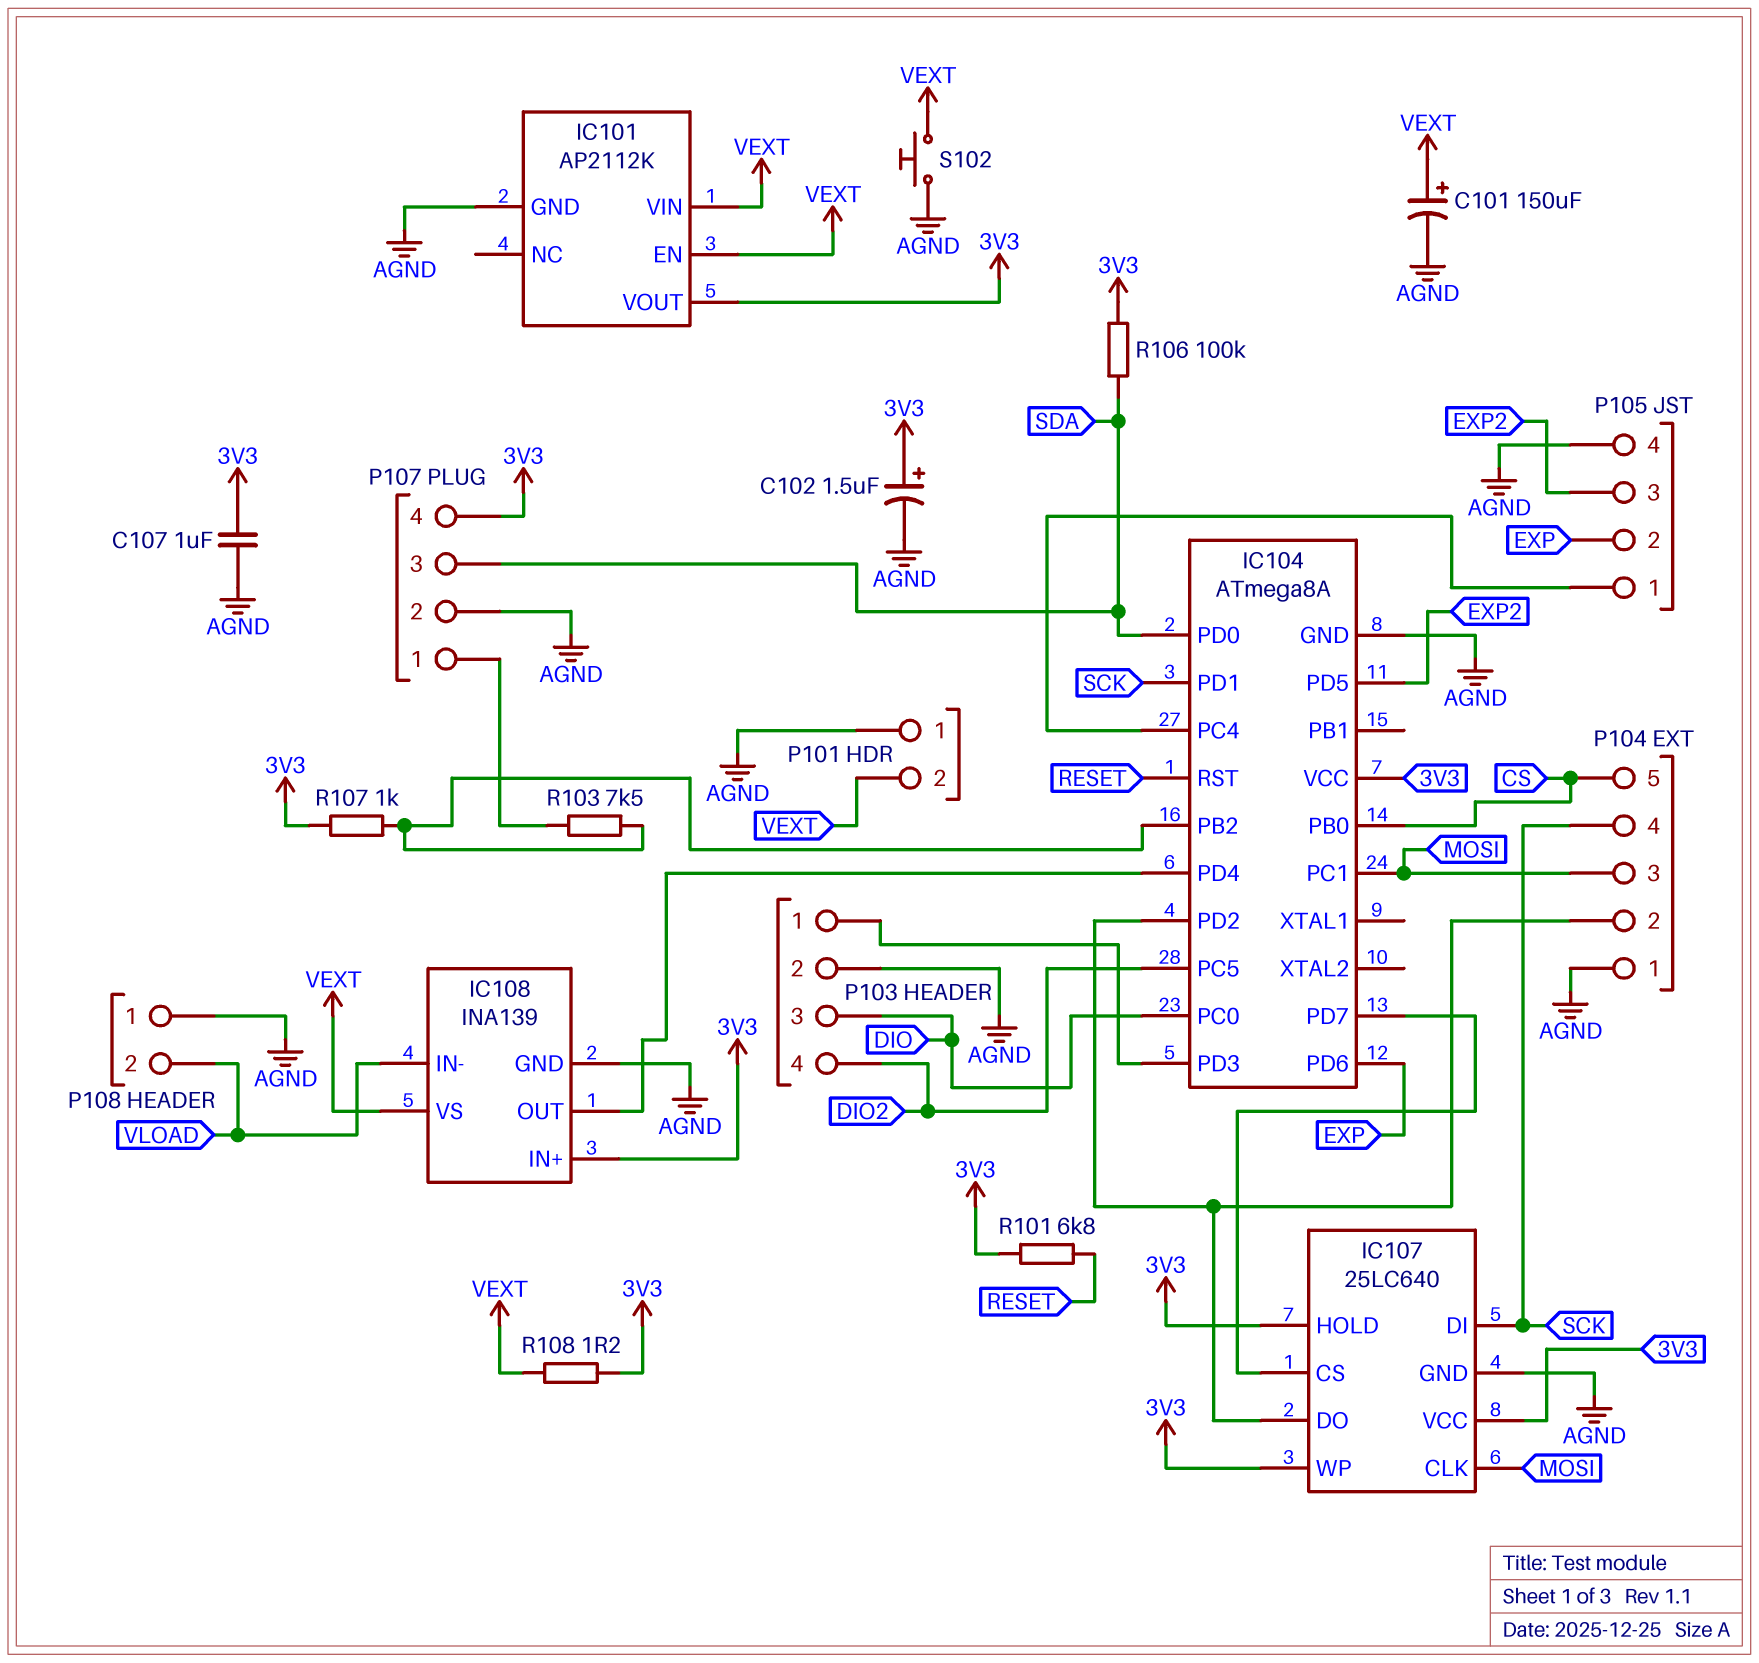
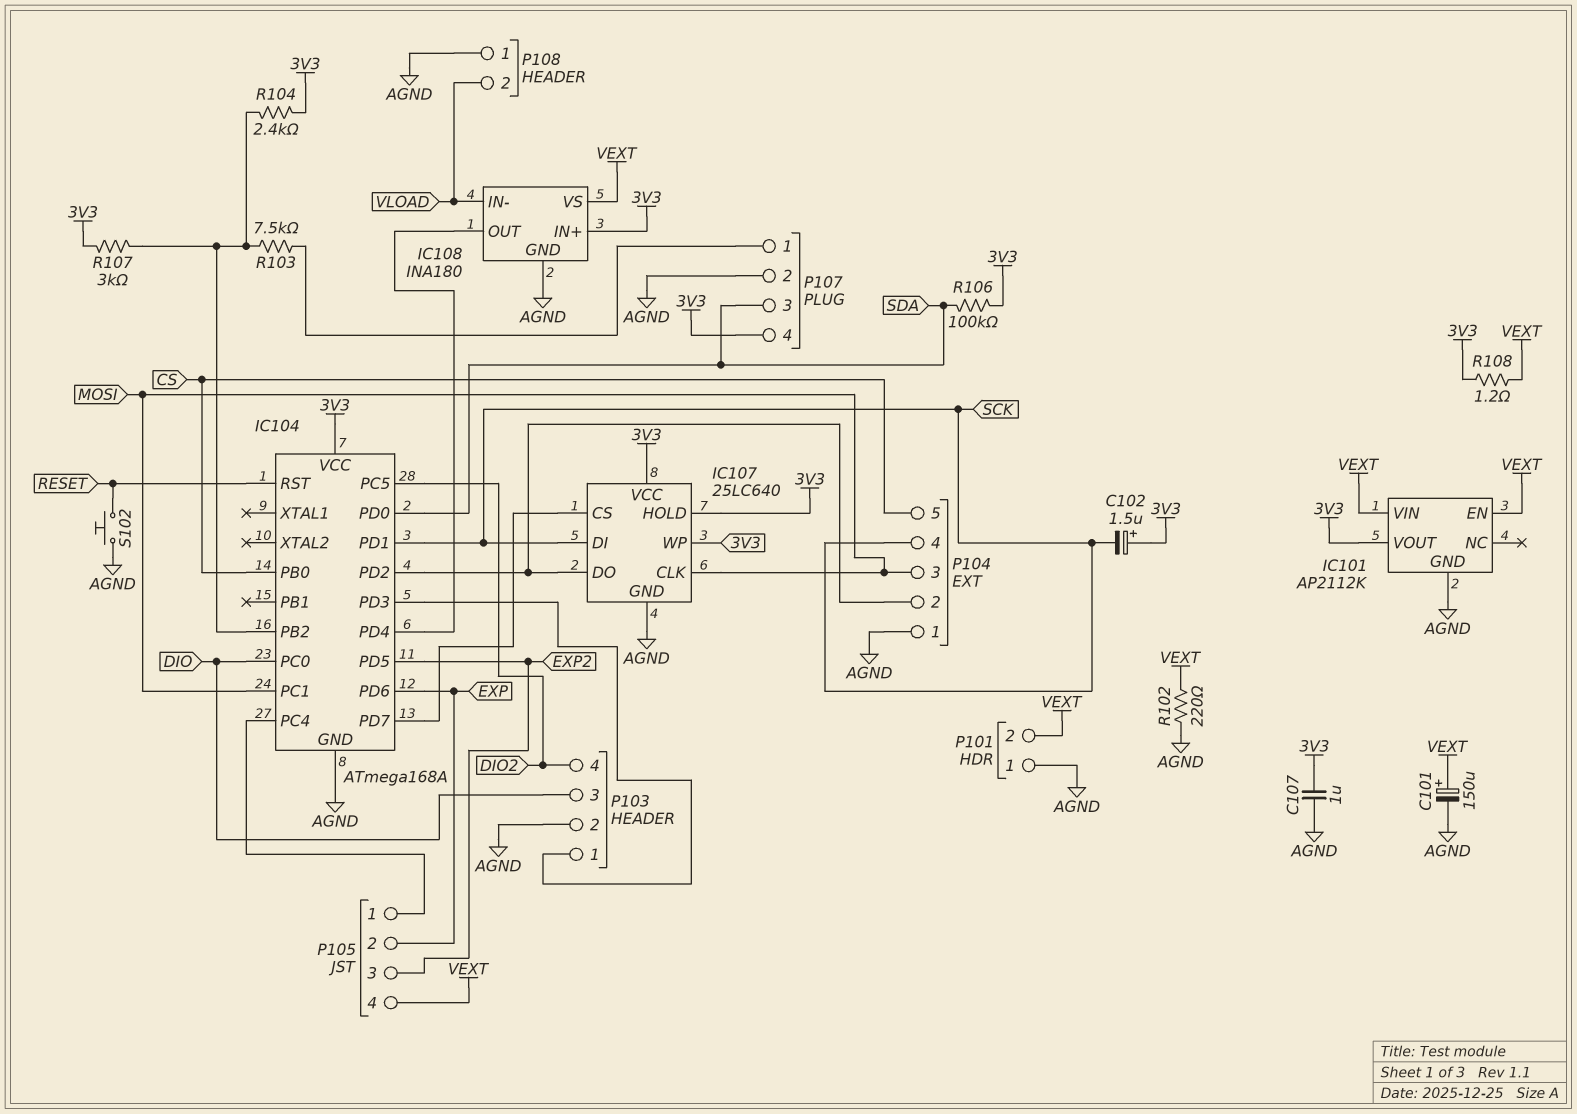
C102: 1.5uF (plus 3V3, minus AGND) -> 1.5uF (plus 3V3, minus SCK)
IC104: ATmega8A -> ATmega168A
IC108: INA139 -> INA180
P105 pin 4: AGND -> VEXT
R101: 6.8k (3V3, RESET) -> none
R102: none -> 220 (AGND, VEXT)
R104: none -> 2.4k (3V3, IC104/PB2)
R107: 1k (3V3, IC104/PB2) -> 3k (3V3, IC104/PB2)
S102: button (AGND, VEXT) -> button (AGND, RESET)

